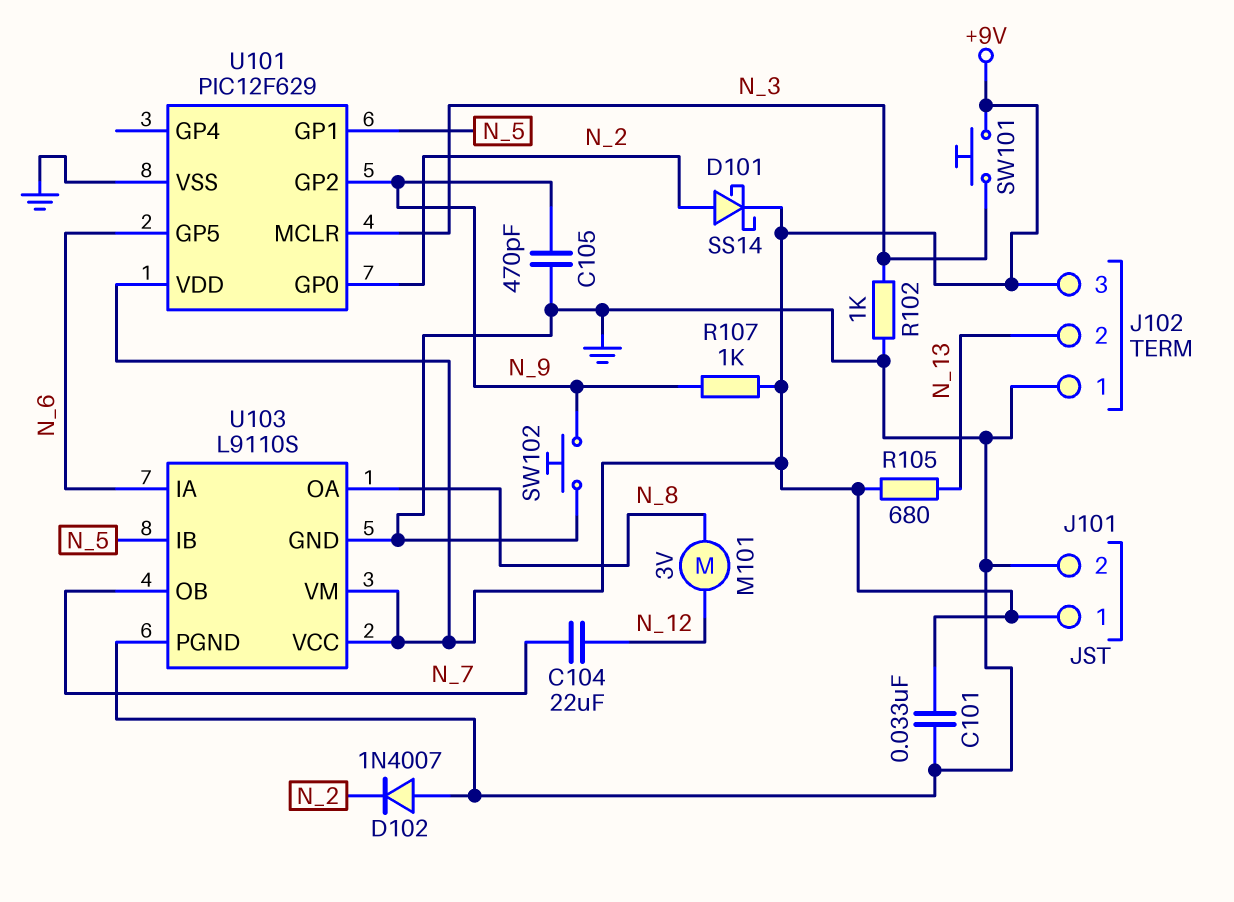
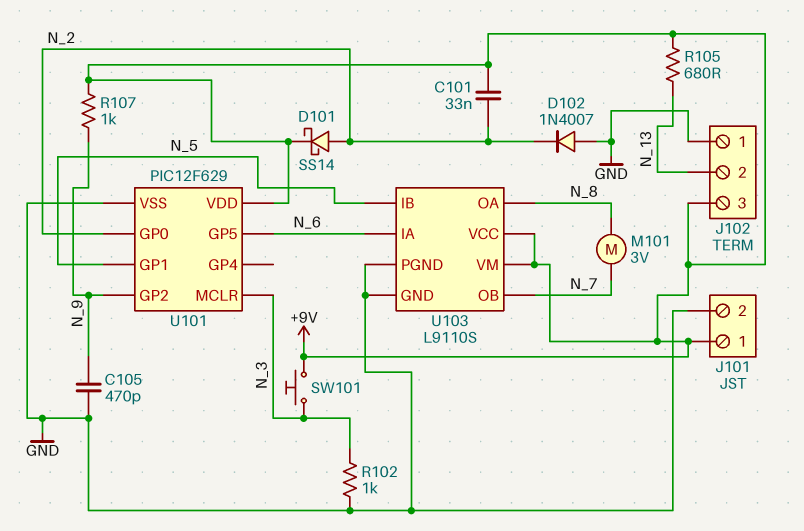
C101: 33nF (+9V, GND) -> 33nF (+9V, N_2)
C104: 22uF (N_7, N_12) -> none
M101: motor 3V (N_8, N_12) -> motor 3V (N_7, N_8)
SW102: button (GND, N_9) -> none

